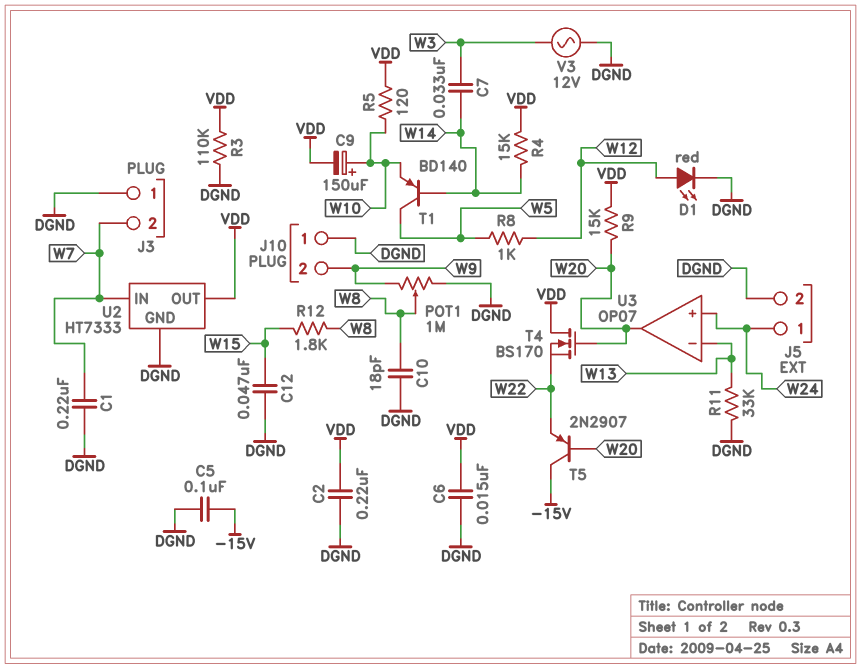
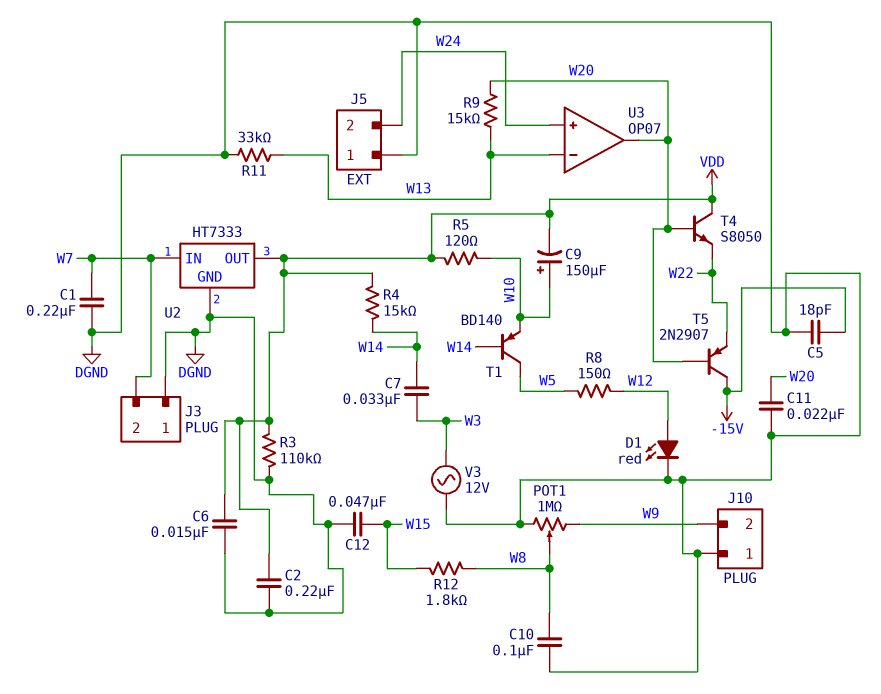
C5: 100nF (-15V, DGND) -> 18pF (-15V, DGND)
C10: 18pF (DGND, W8) -> 100nF (DGND, W8)
C11: none -> 22nF (DGND, W20)
J5 pin 1: W24 -> DGND
J5 pin 2: DGND -> W24
R8: 1k (W5, W12) -> 150 (W5, W12)
R9: 15k (VDD, W20) -> 15k (W13, W20)
T4: NMOS BS170 (G W20, D VDD, S W22) -> NPN S8050 (B W20, C VDD, E W22)

